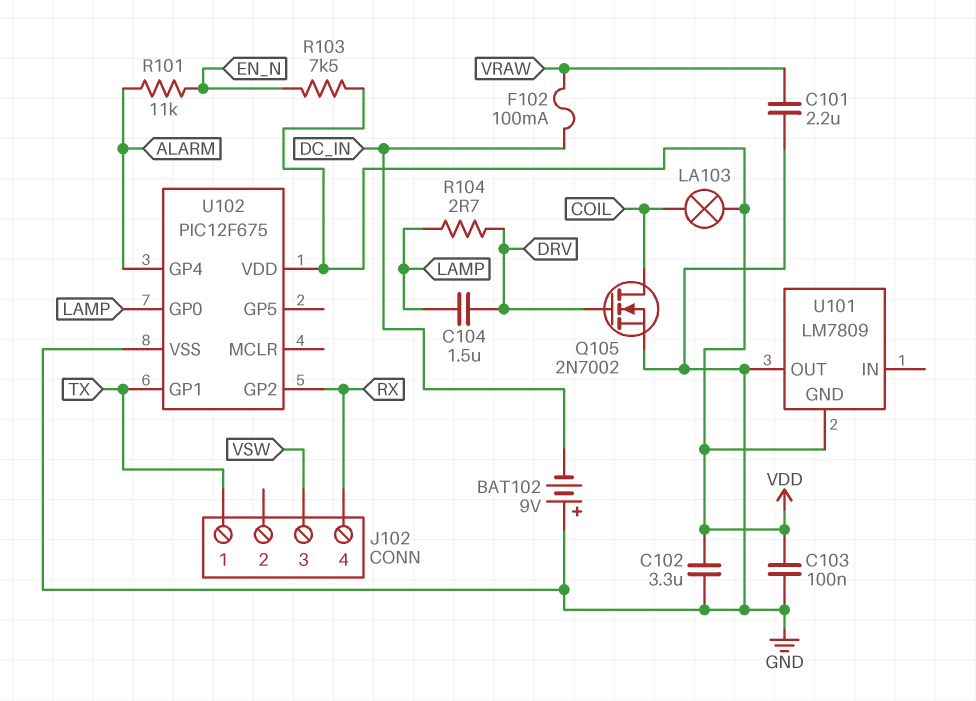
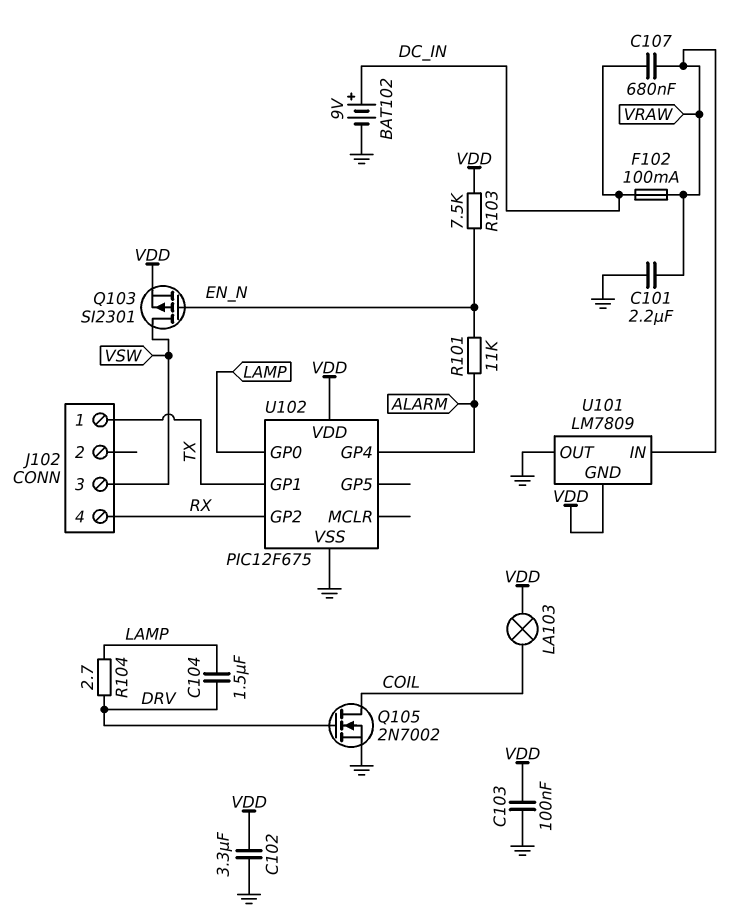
BAT102: 9V (plus GND, minus DC_IN) -> 9V (plus DC_IN, minus GND)
C107: none -> 680nF (DC_IN, VRAW)
Q103: none -> PMOS SI2301 (G EN_N, D VSW, S VDD)
U101 pin IN: none -> VRAW

